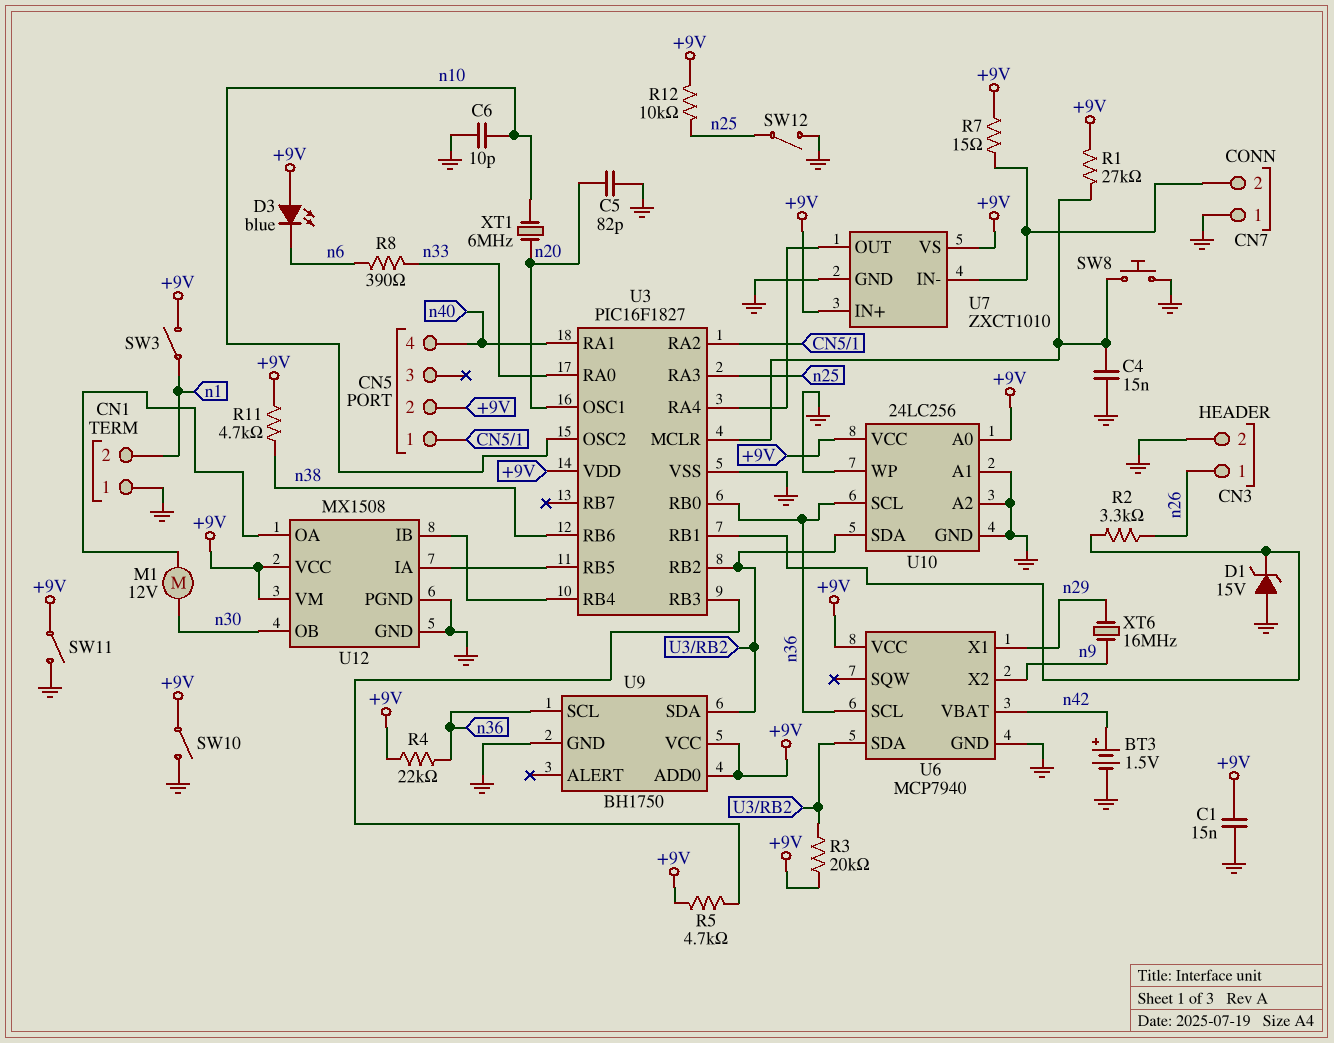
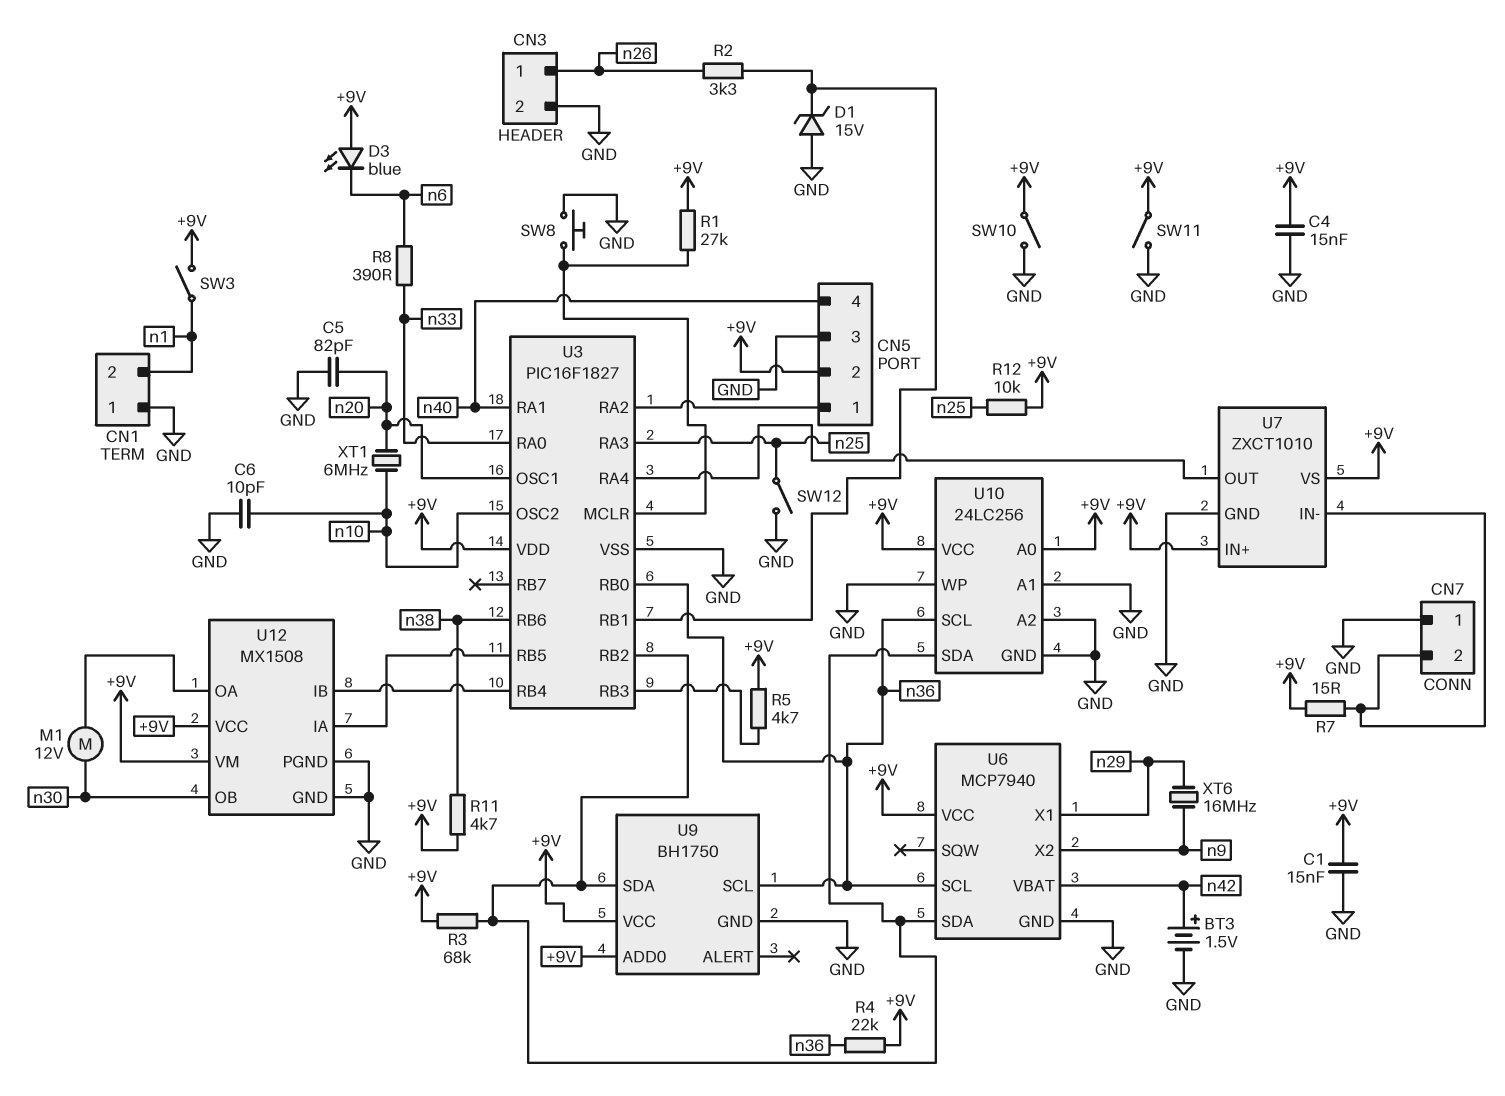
C4: 15nF (GND, U3/MCLR) -> 15nF (+9V, GND)
CN5 pin 3: none -> GND
R3: 20k (+9V, U3/RB2) -> 68k (+9V, U3/RB2)

